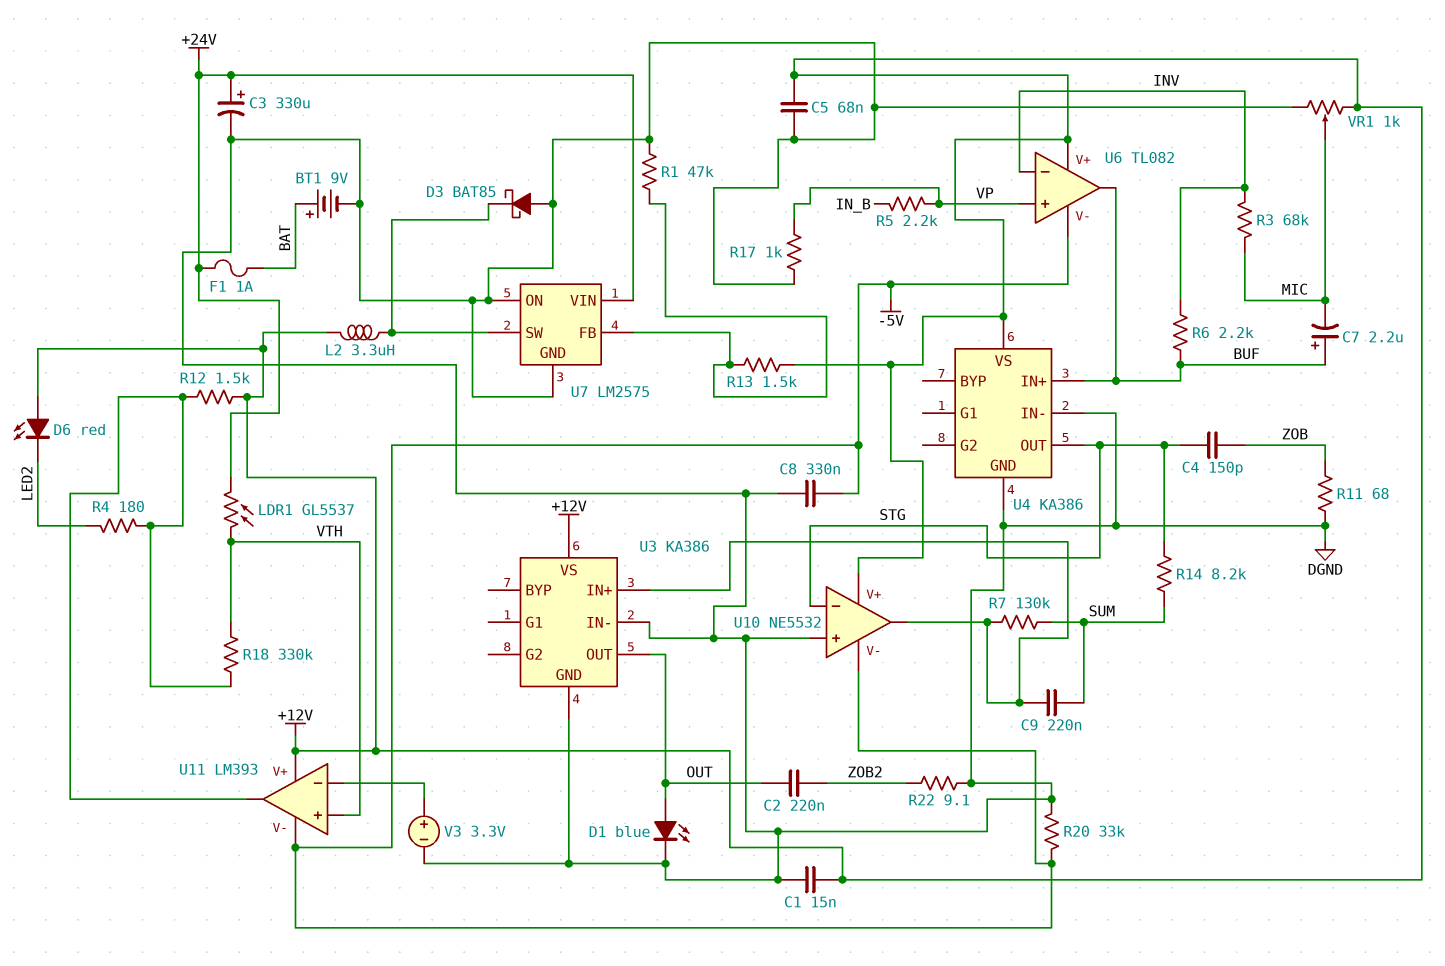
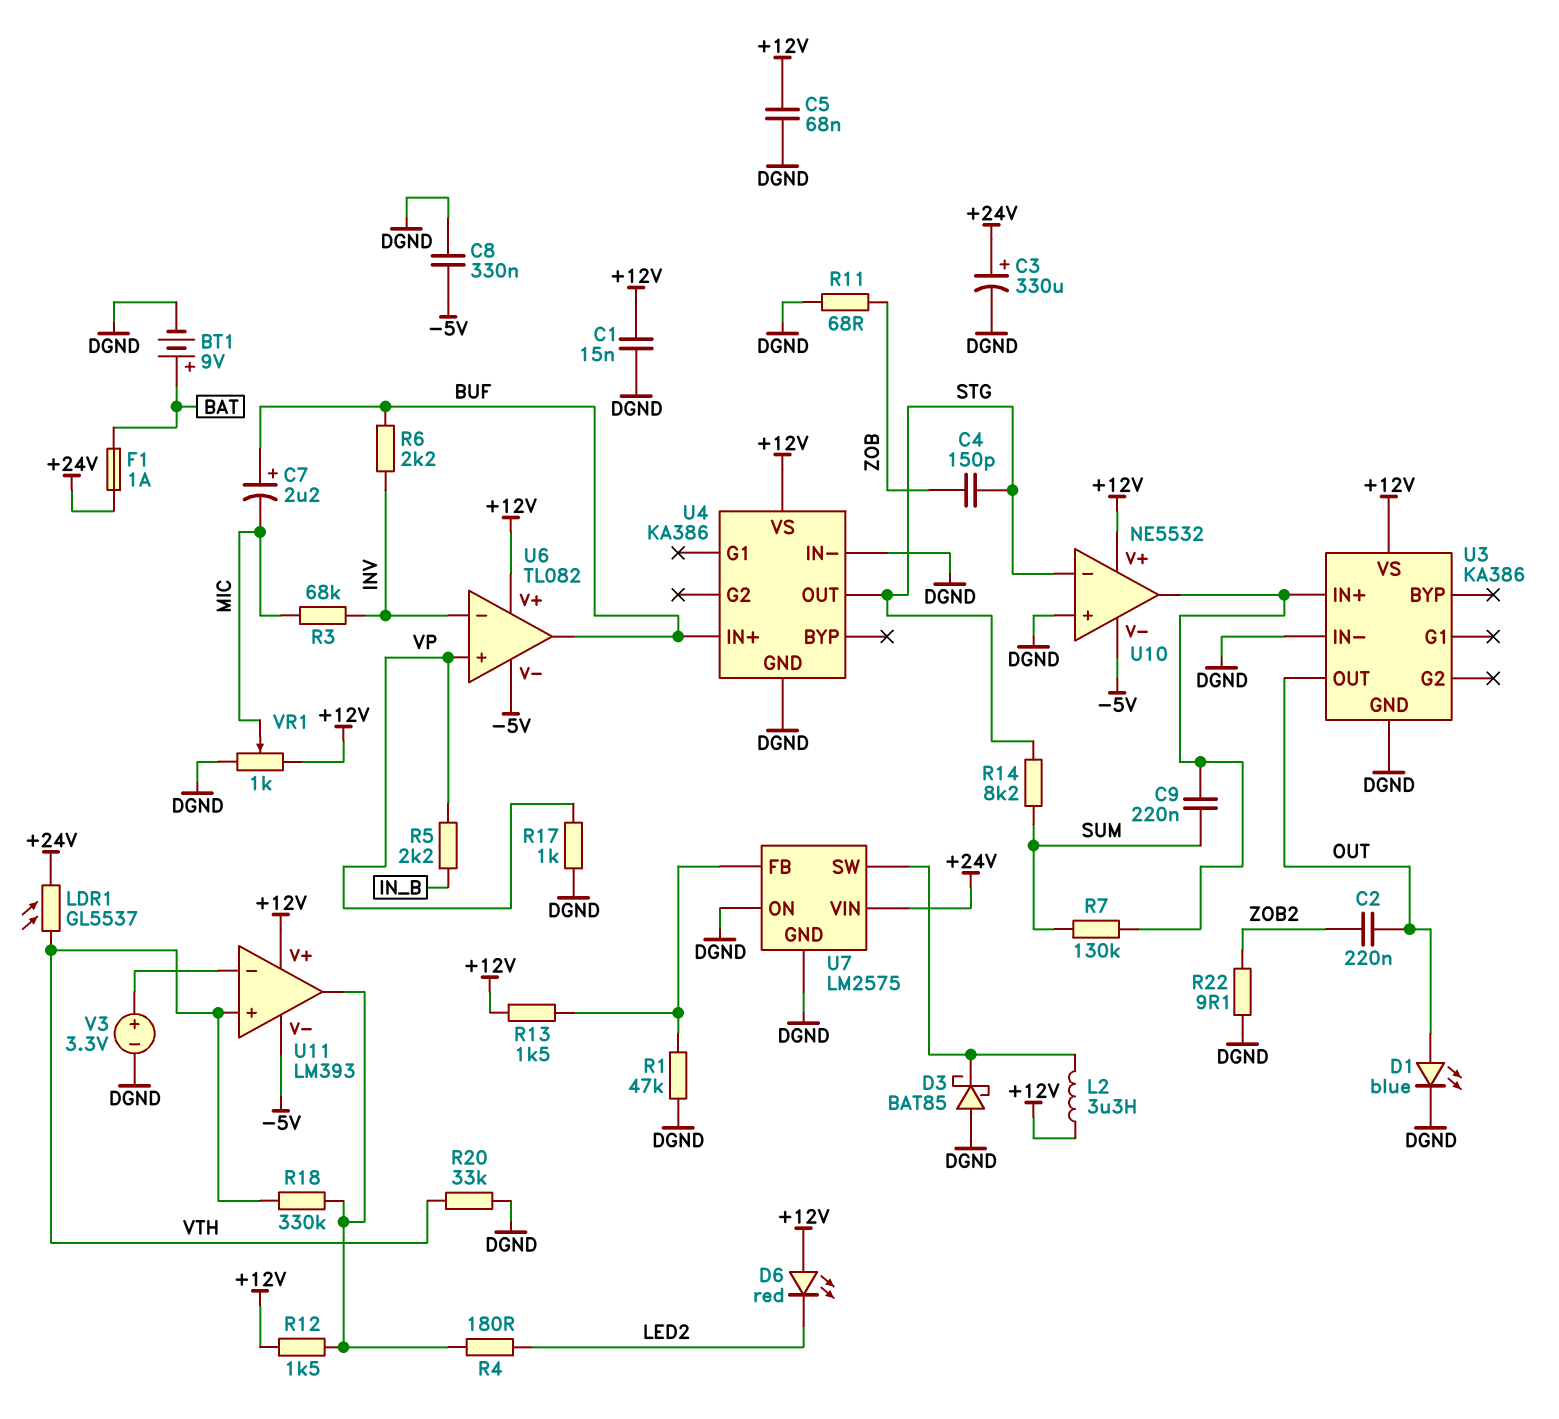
R20: 33k (-5V, DGND) -> 33k (DGND, VTH)

